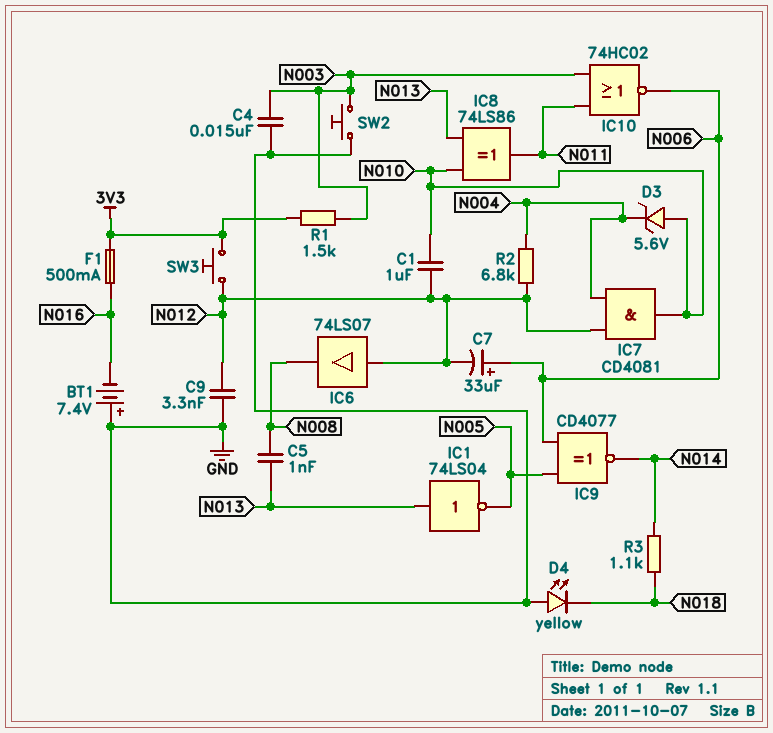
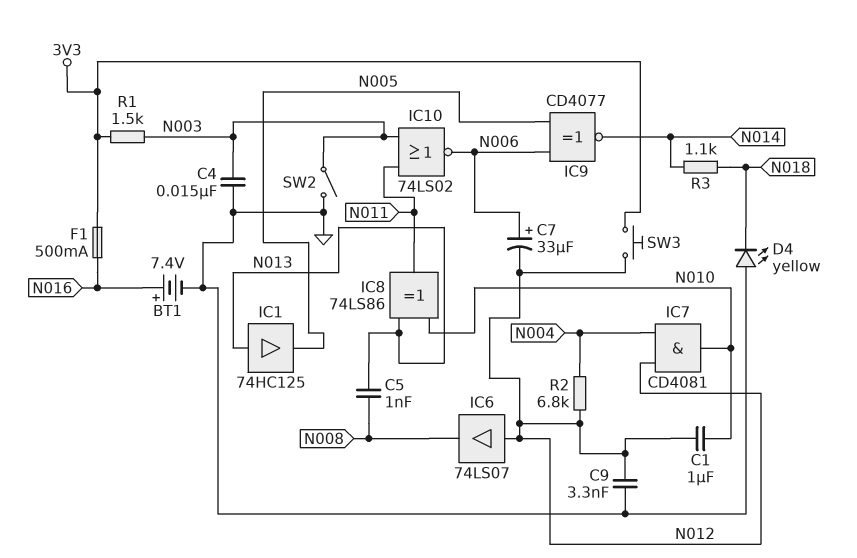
BT1: 7.4V (plus GND, minus N016) -> 7.4V (plus N016, minus GND)
D3: zener 5.6V (A N010, K N004) -> none
IC1: NOT 74LS04 (in N013, out N005) -> buffer 74HC125 (in N013, out N005)
IC10: NOR 74HC02 (in N003, in N011, out N006) -> NOR 74LS02 (in N003, in N011, out N006)
SW2: button (GND, N003) -> switch (GND, N003)

